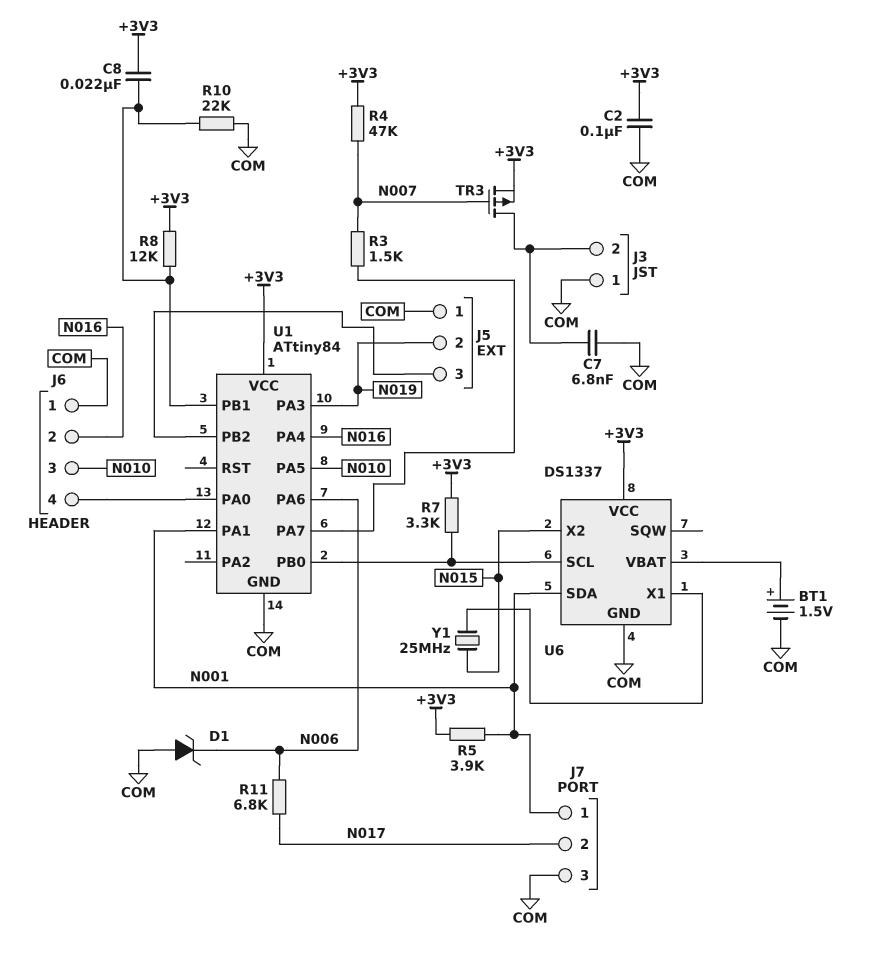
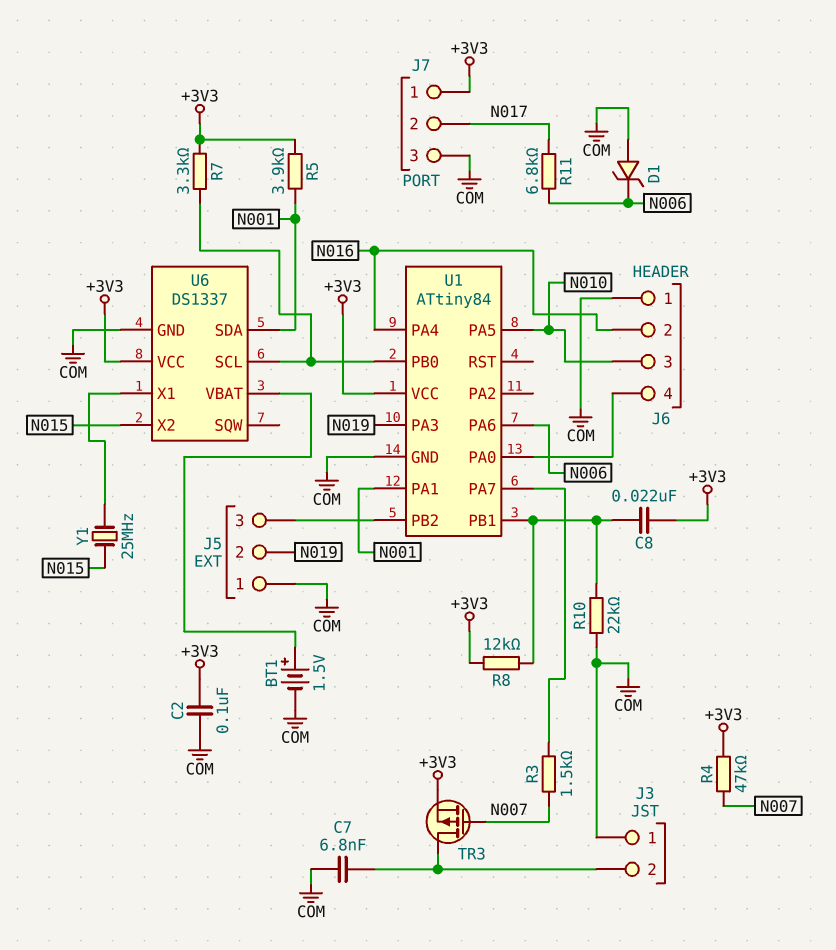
J7 pin 1: N001 -> +3V3

